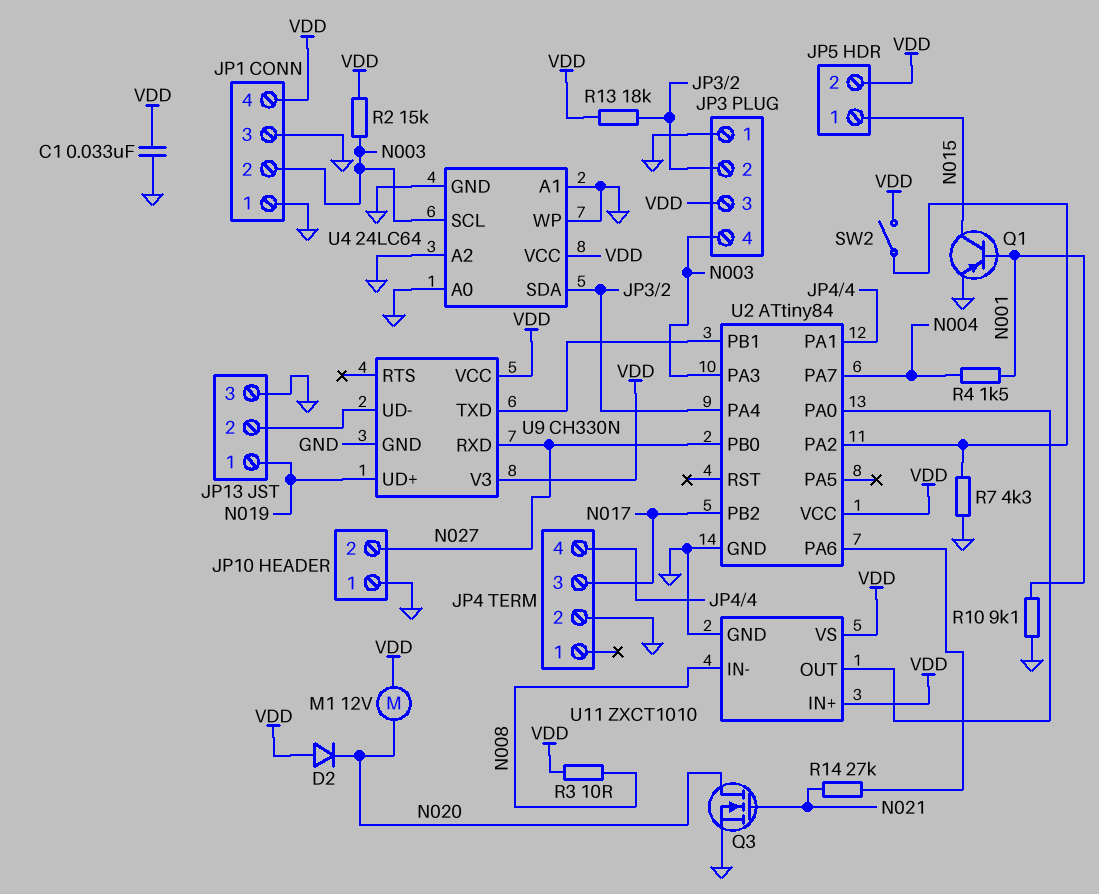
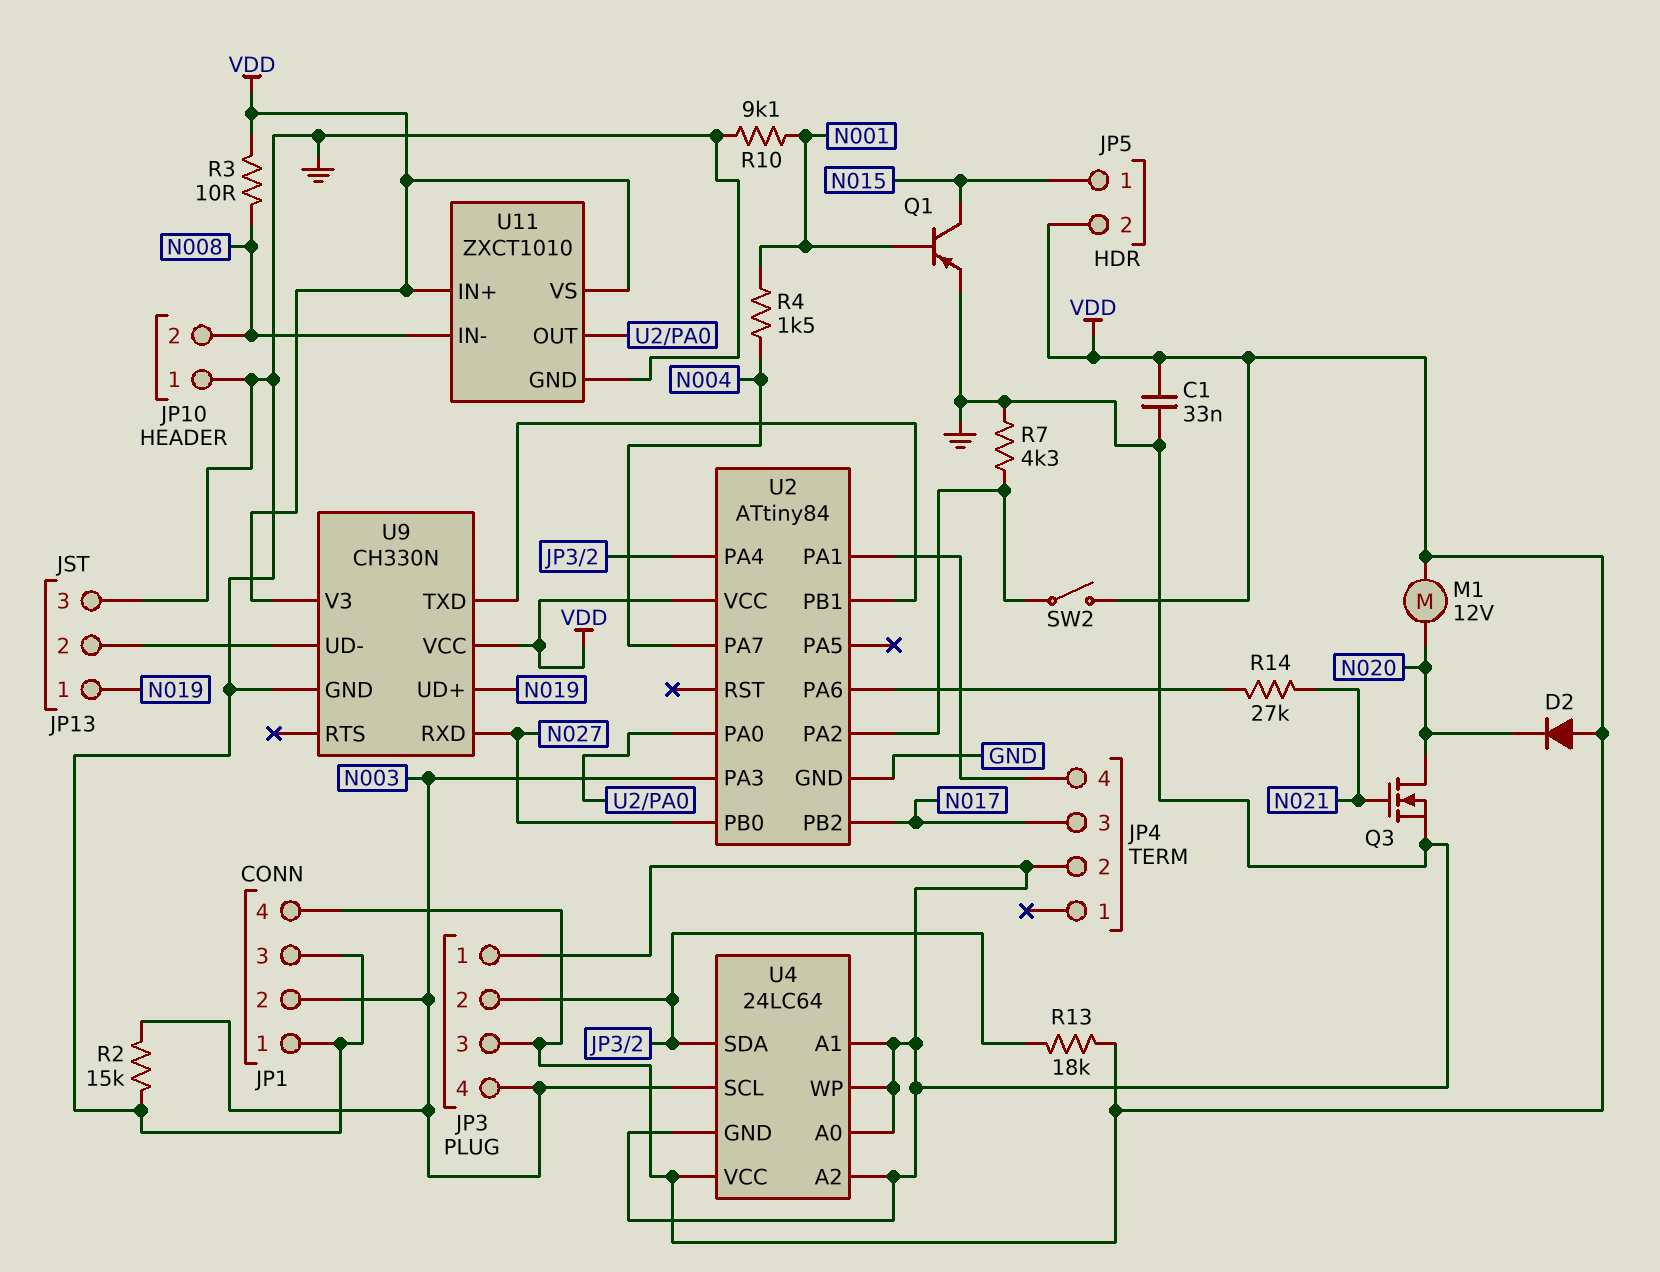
JP10 pin 2: N027 -> N008
R2: 15k (N003, VDD) -> 15k (GND, N003)

